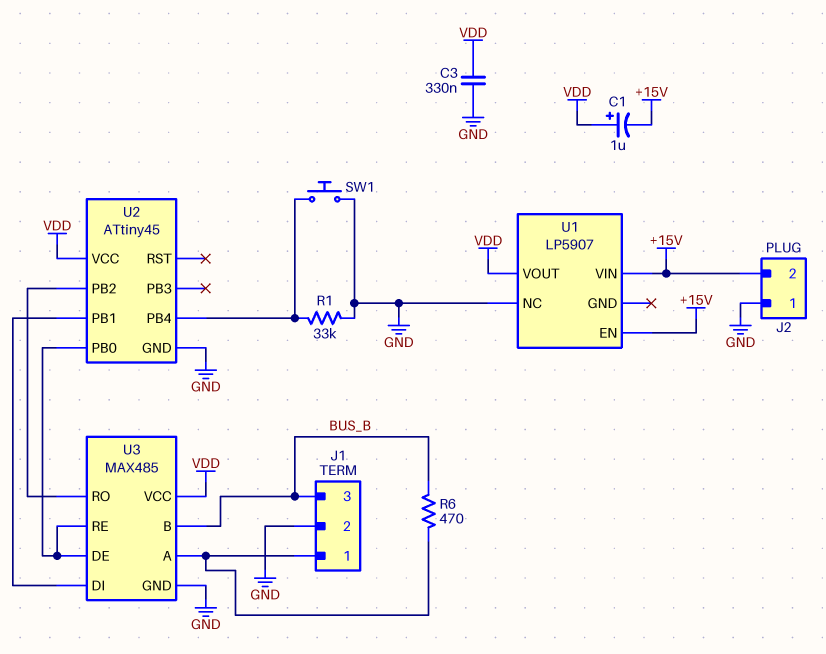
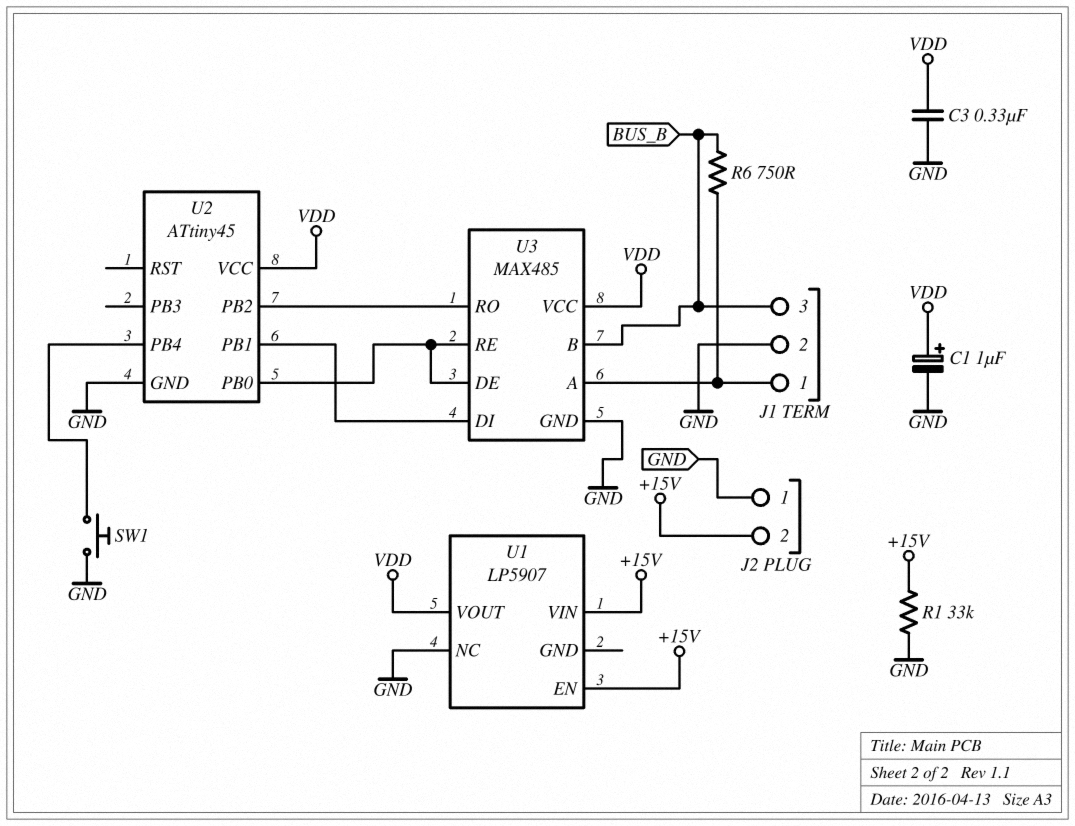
C1: 1uF (plus VDD, minus +15V) -> 1uF (plus VDD, minus GND)
R1: 33k (GND, U2/PB4) -> 33k (+15V, GND)
R6: 470 (BUS_B, J1/1) -> 750 (BUS_B, J1/1)

